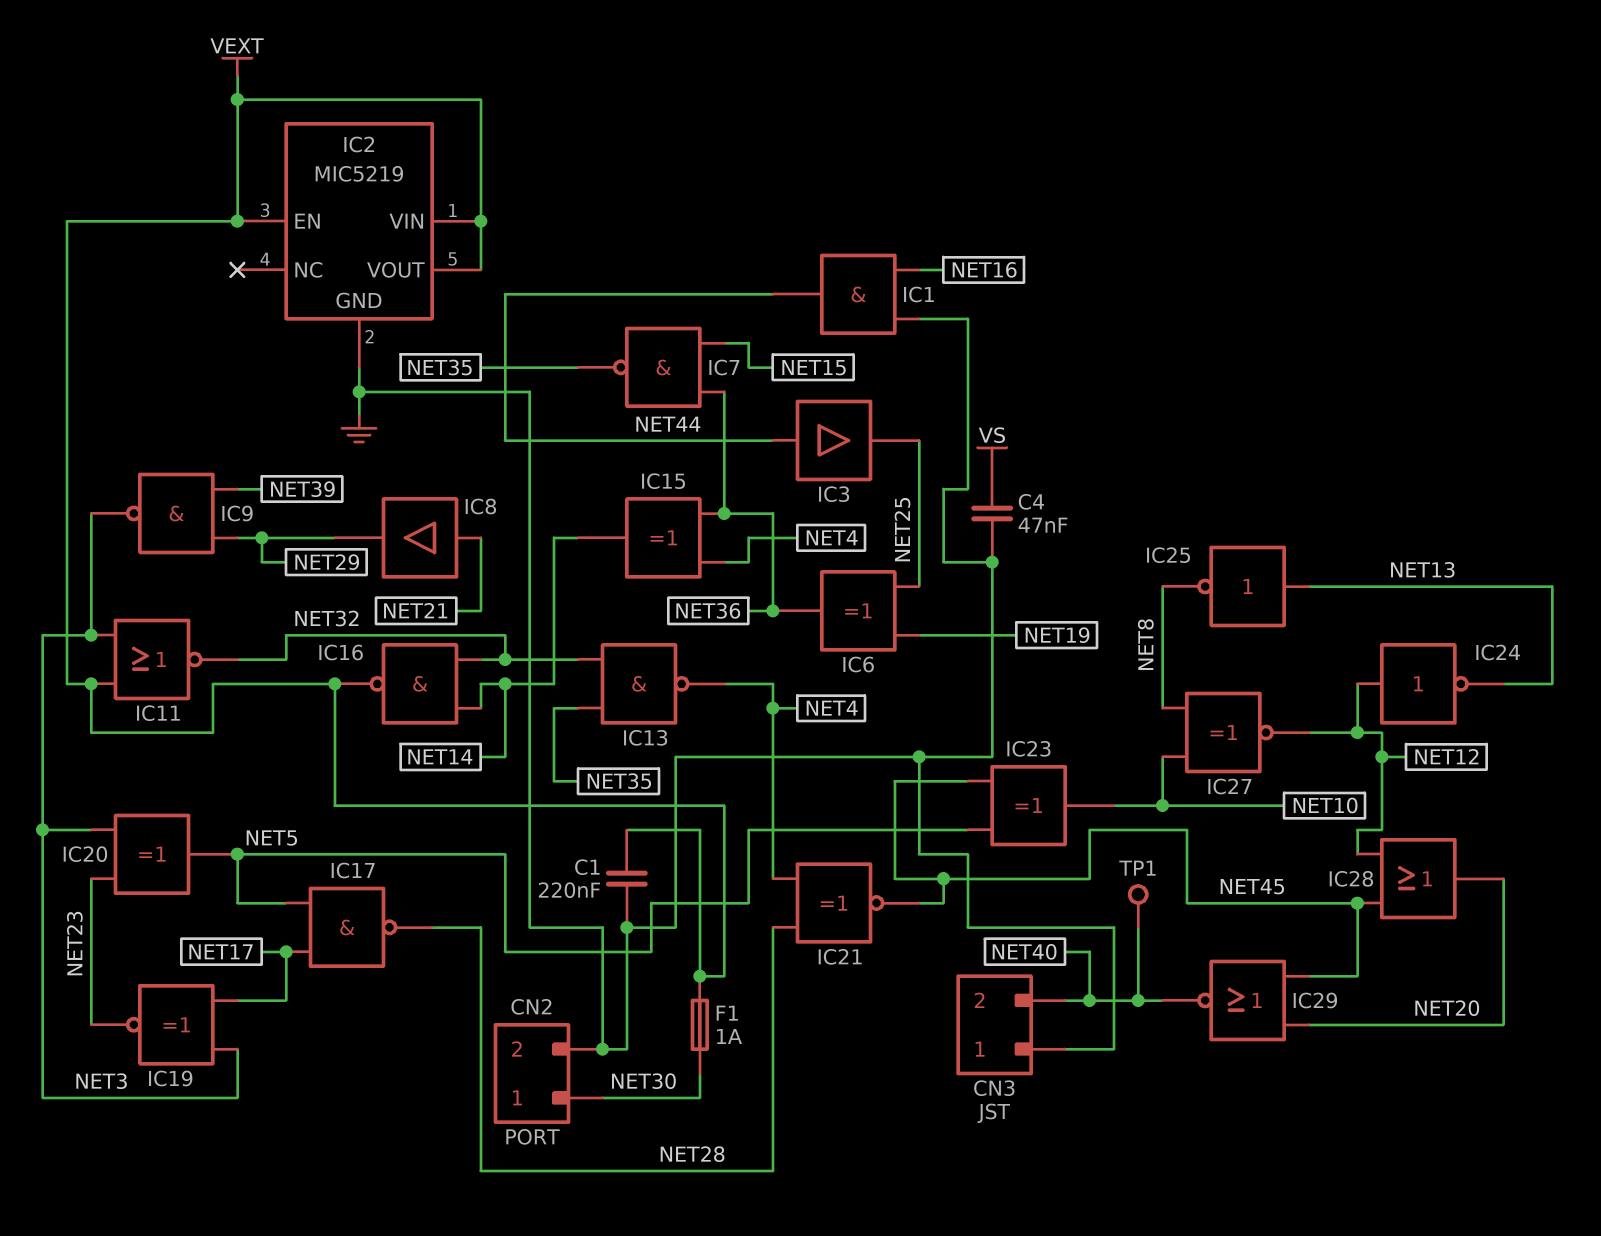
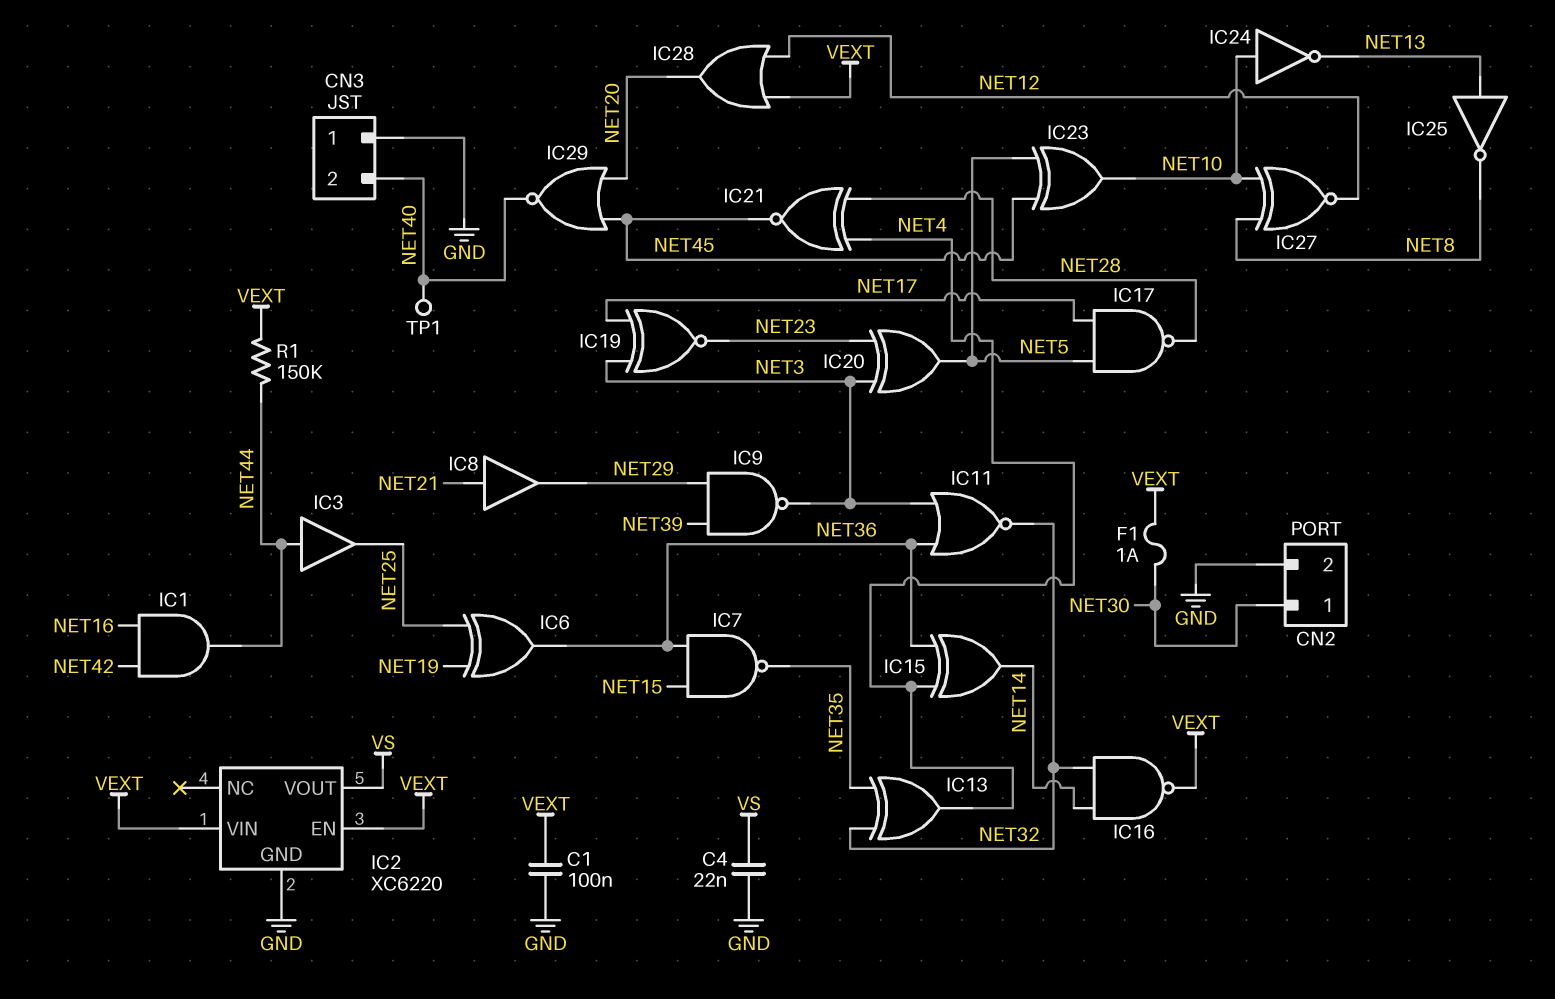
C1: 220nF (GND, VEXT) -> 100nF (GND, VEXT)
C4: 47nF (GND, VS) -> 22nF (GND, VS)
IC1: AND (in GND, in NET16, out NET44) -> AND (in NET16, in NET42, out NET44)
IC2: MIC5219 -> XC6220
IC2 pin VOUT: VEXT -> VS
IC11: NOR (in NET3, in VEXT, out NET32) -> NOR (in NET3, in NET36, out NET32)
IC13: NAND (in NET32, in NET35, out NET4) -> XOR (in NET32, in NET35, out NET4)
IC24: NOT (in NET12, out NET13) -> NOT (in NET10, out NET13)
IC28: OR (in NET12, in NET45, out NET20) -> OR (in NET12, in VEXT, out NET20)
R1: none -> 150k (NET44, VEXT)

